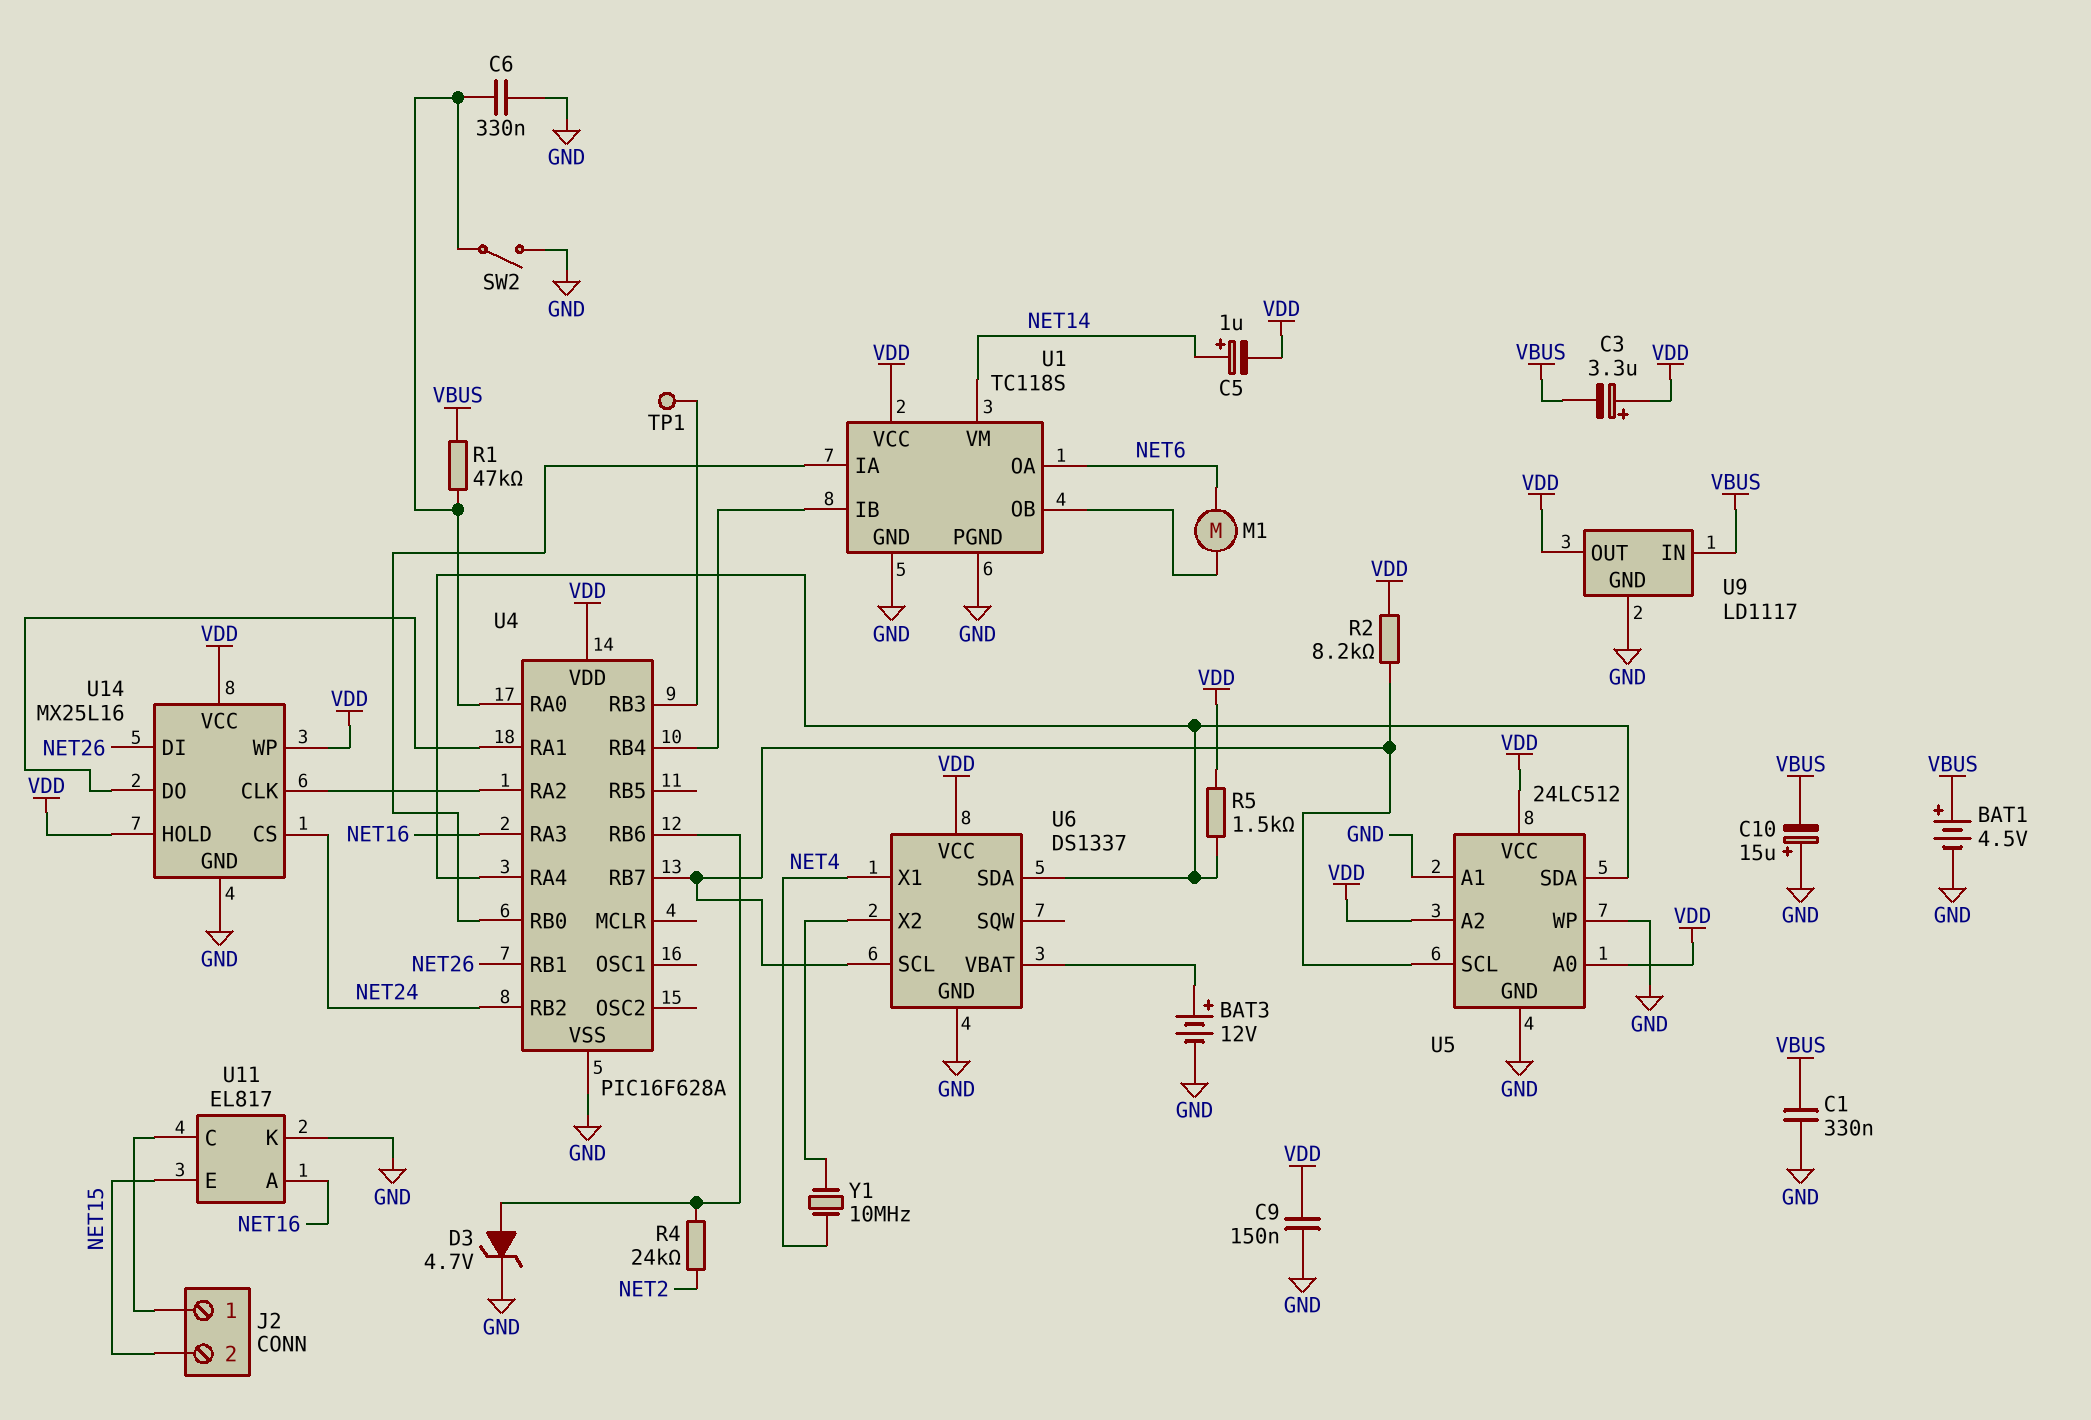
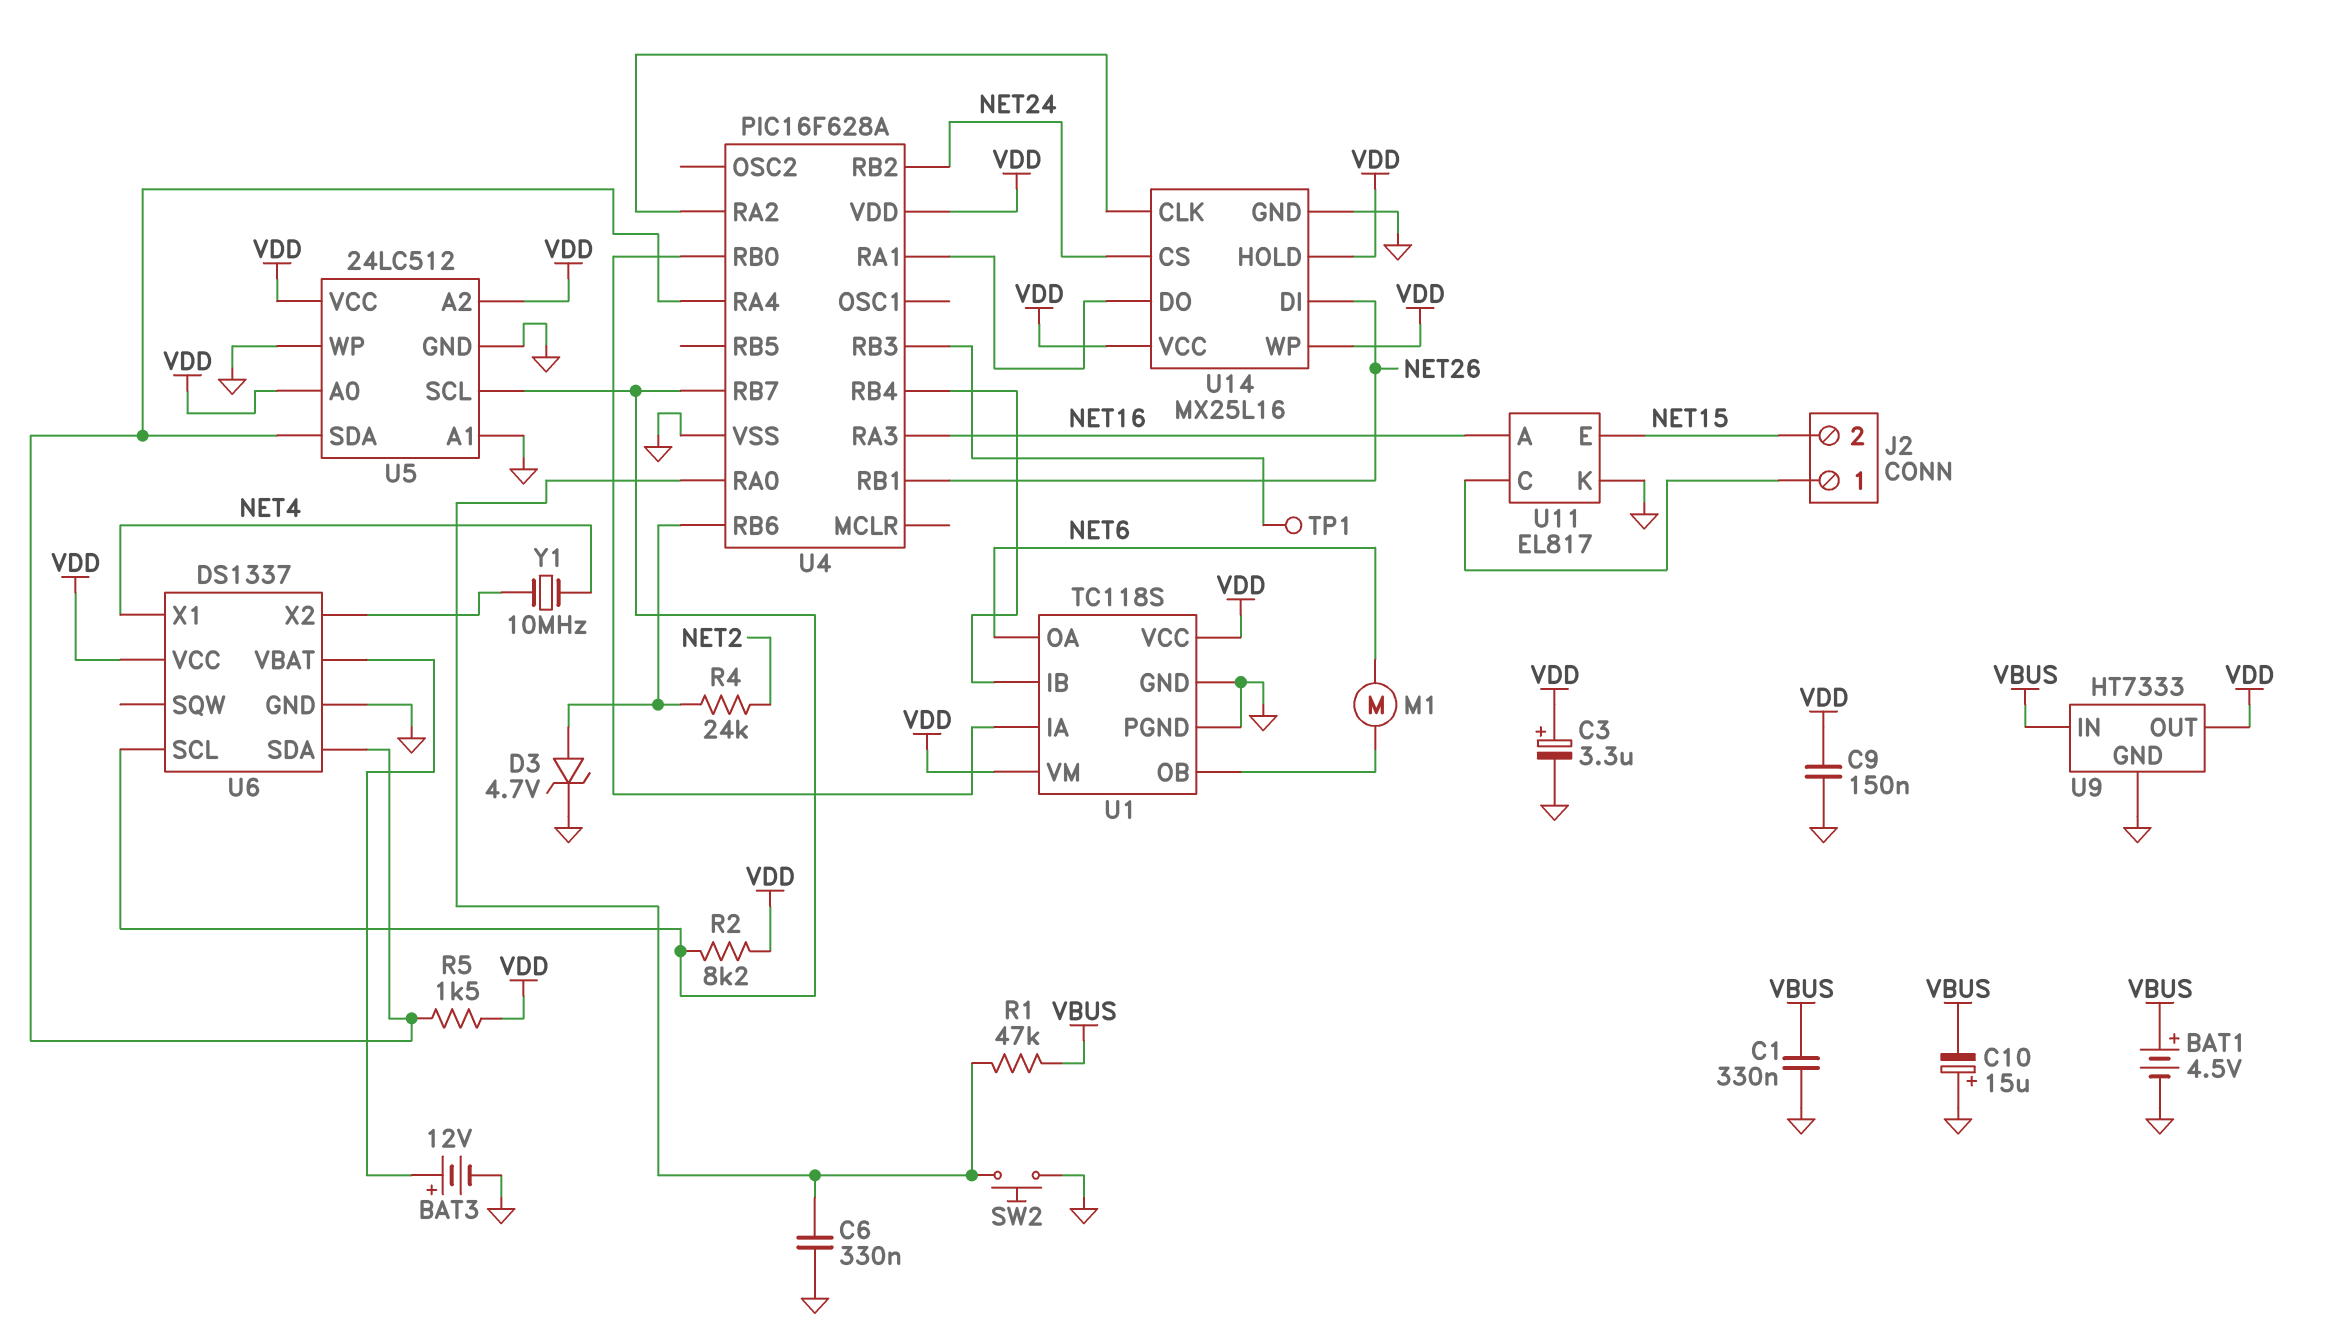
C3: 3.3uF (plus VDD, minus VBUS) -> 3.3uF (plus VDD, minus GND)
C5: 1uF (plus NET14, minus VDD) -> none
SW2: switch (GND, U4/RA0) -> button (GND, U4/RA0)
U1 pin VM: NET14 -> VDD
U9: LD1117 -> HT7333

